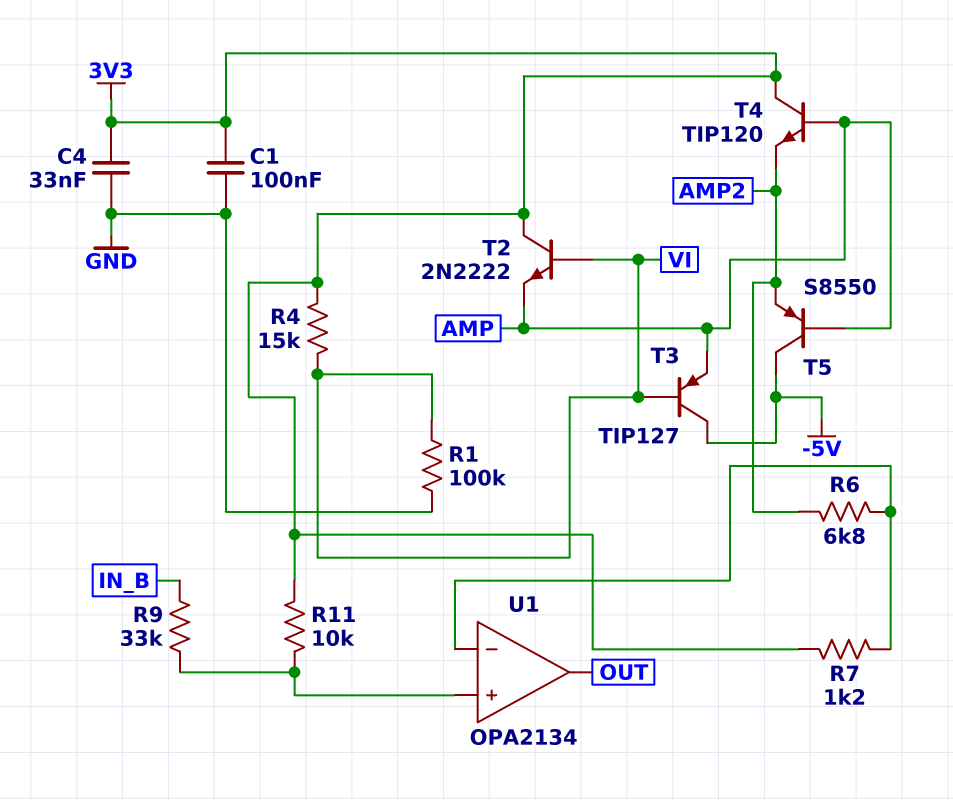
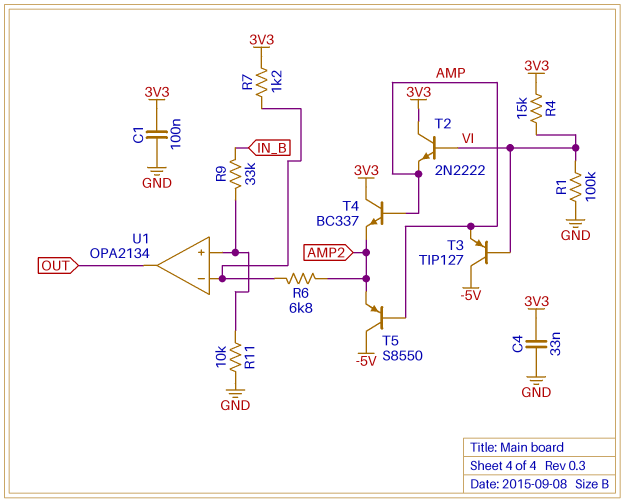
R11: 10k (3V3, U1/in+) -> 10k (GND, U1/in+)
T4: NPN TIP120 (B AMP, C 3V3, E AMP2) -> NPN BC337 (B AMP, C 3V3, E AMP2)

